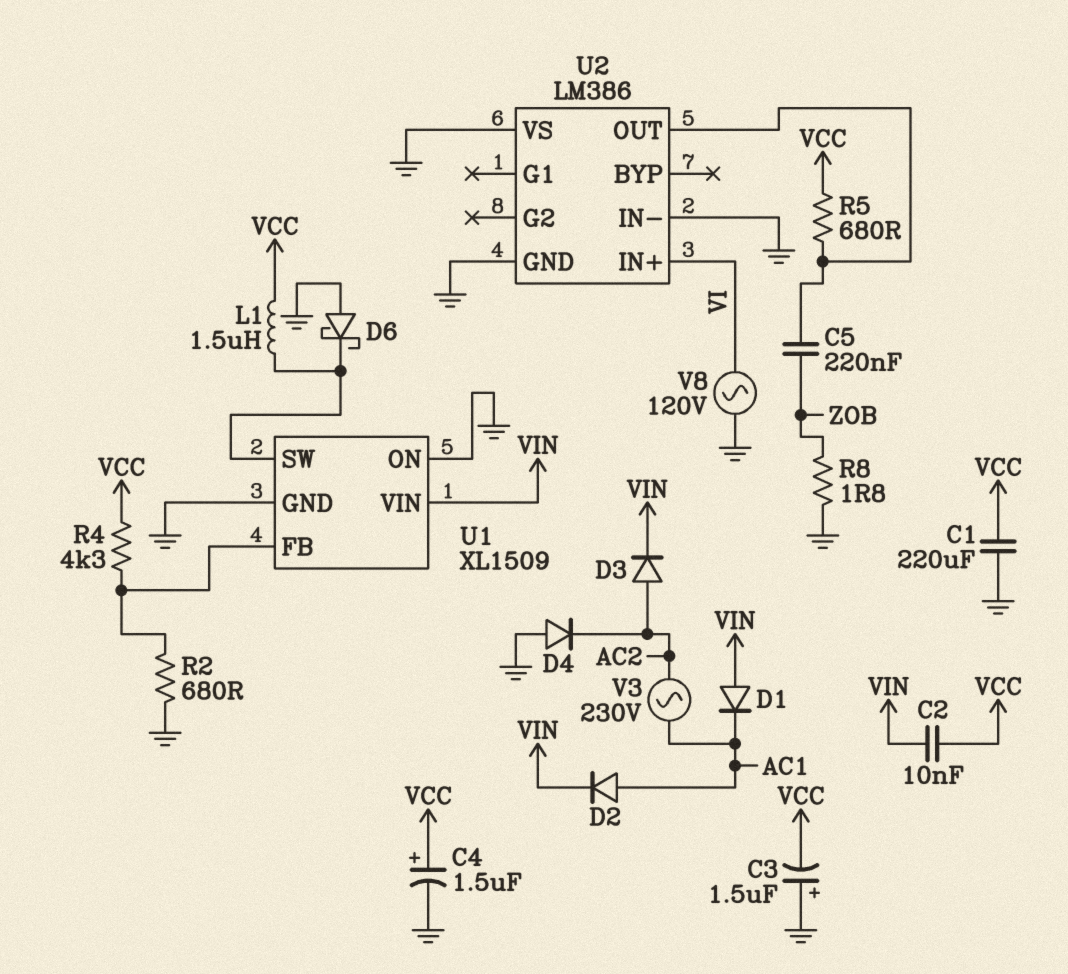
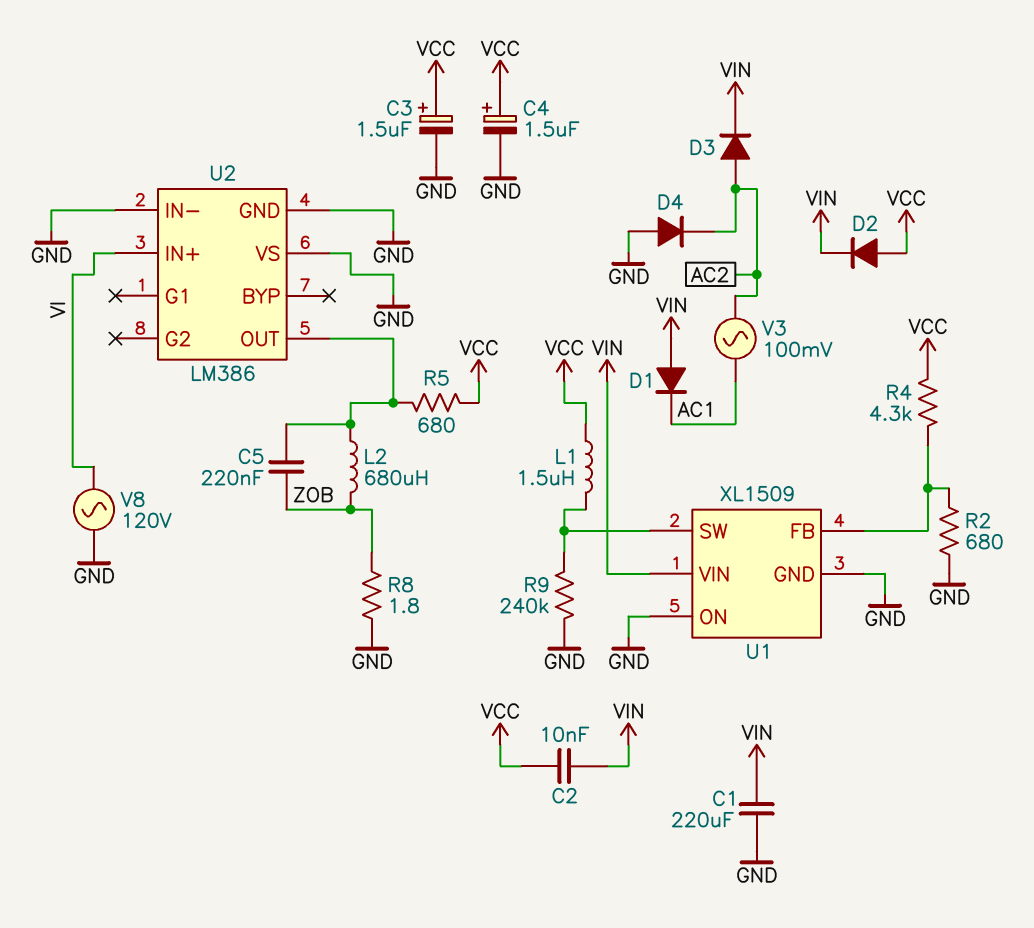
C1: 220uF (GND, VCC) -> 220uF (GND, VIN)
C3: 1.5uF (plus GND, minus VCC) -> 1.5uF (plus VCC, minus GND)
D2: diode (A AC1, K VIN) -> diode (A VCC, K VIN)
D6: schottky (A GND, K U1/SW) -> none
L2: none -> 680uH (U2/OUT, ZOB)
R9: none -> 240k (GND, U1/SW)
V3: AC 230V (AC1, AC2) -> AC 100mV (AC1, AC2)

